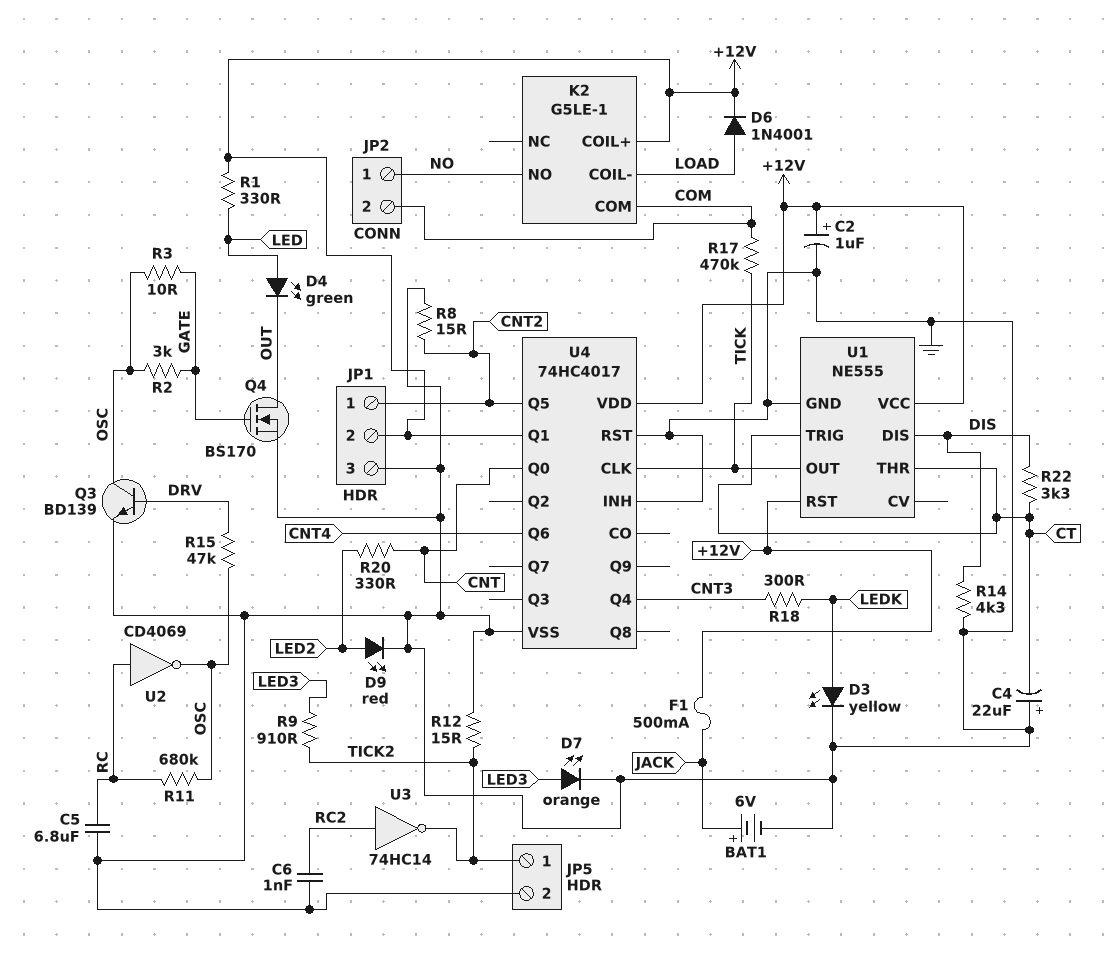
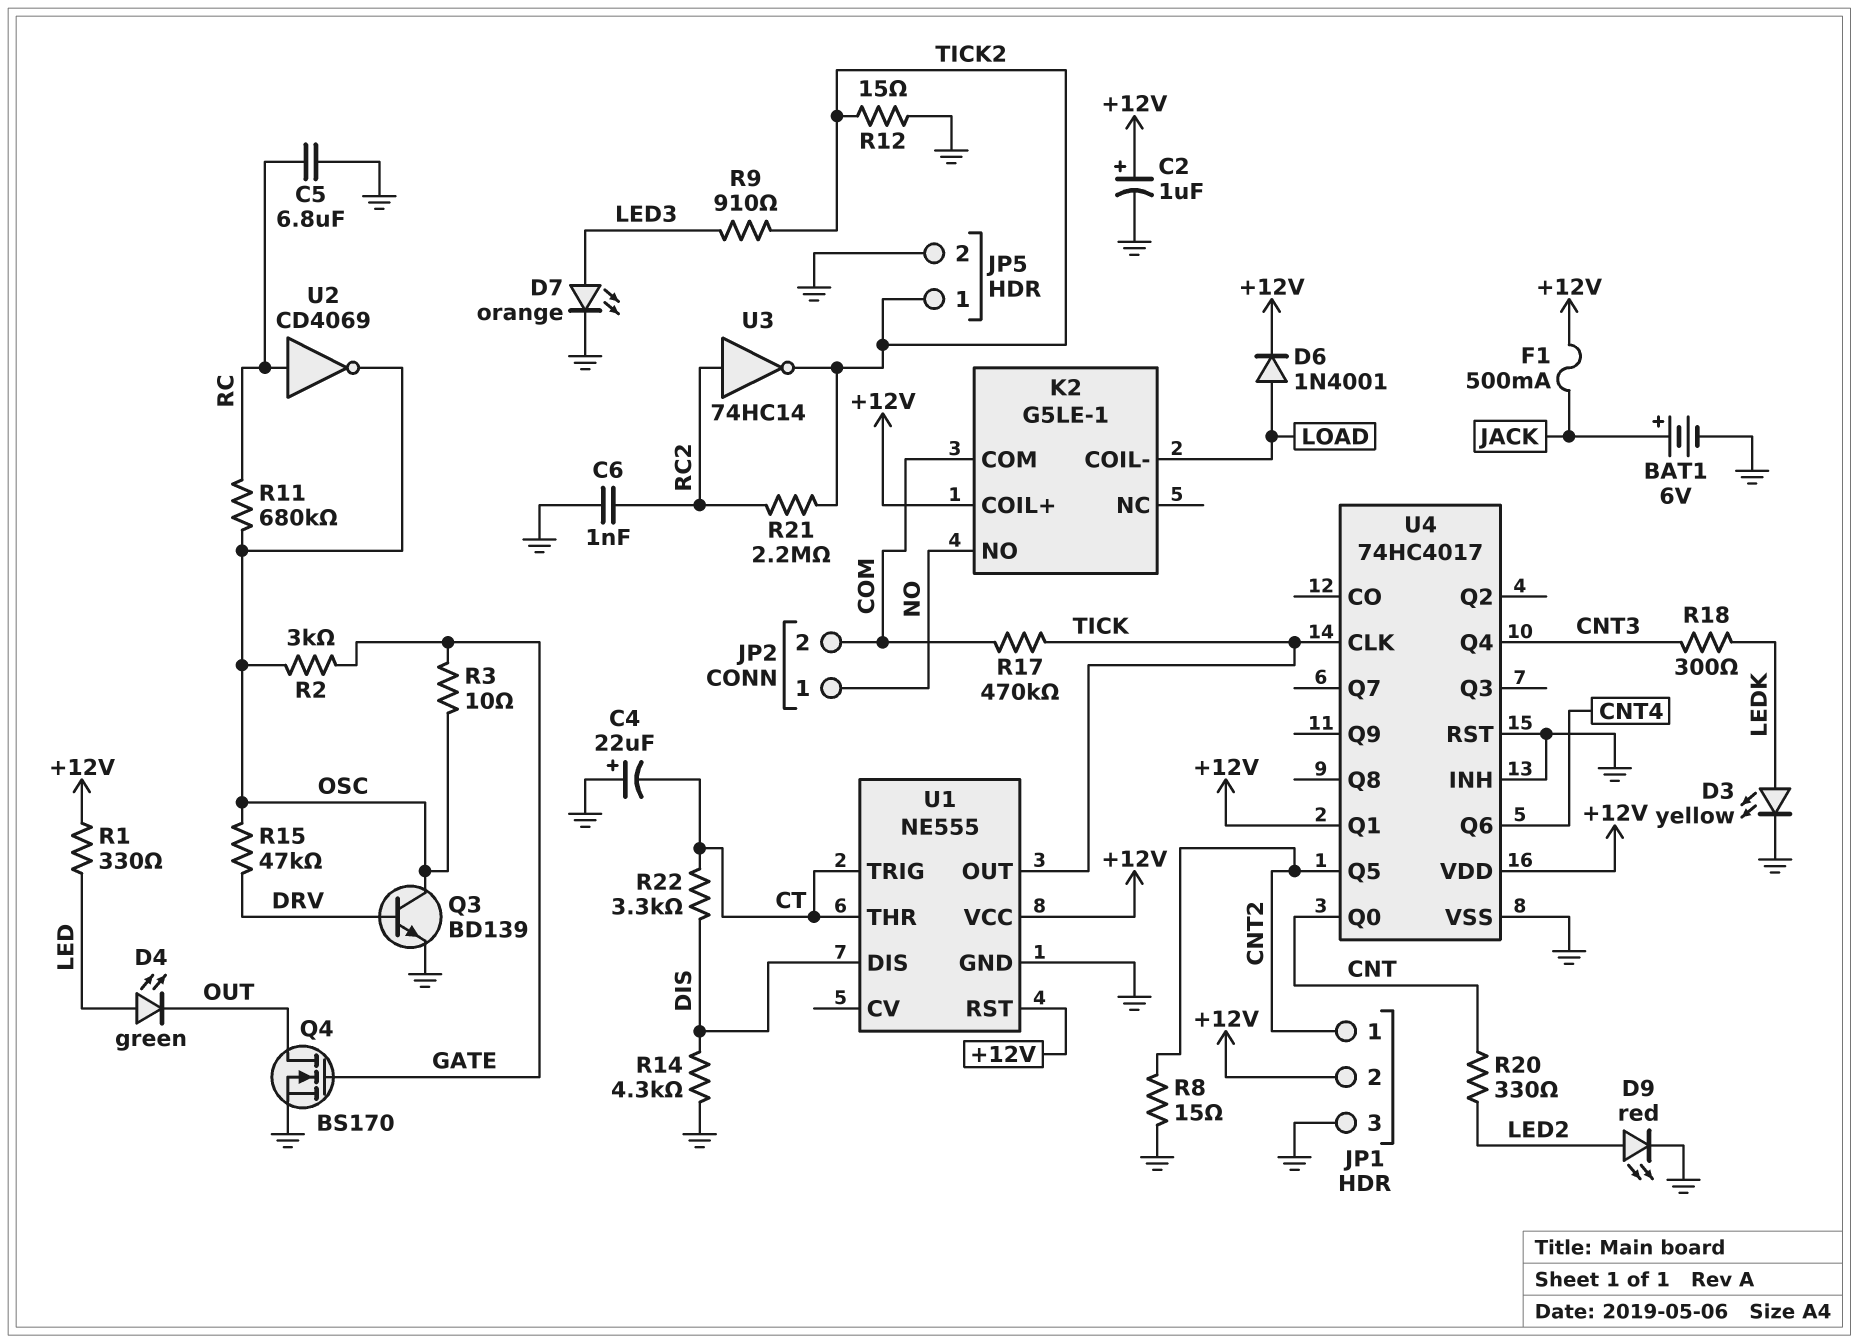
R21: none -> 2.2M (RC2, TICK2)

